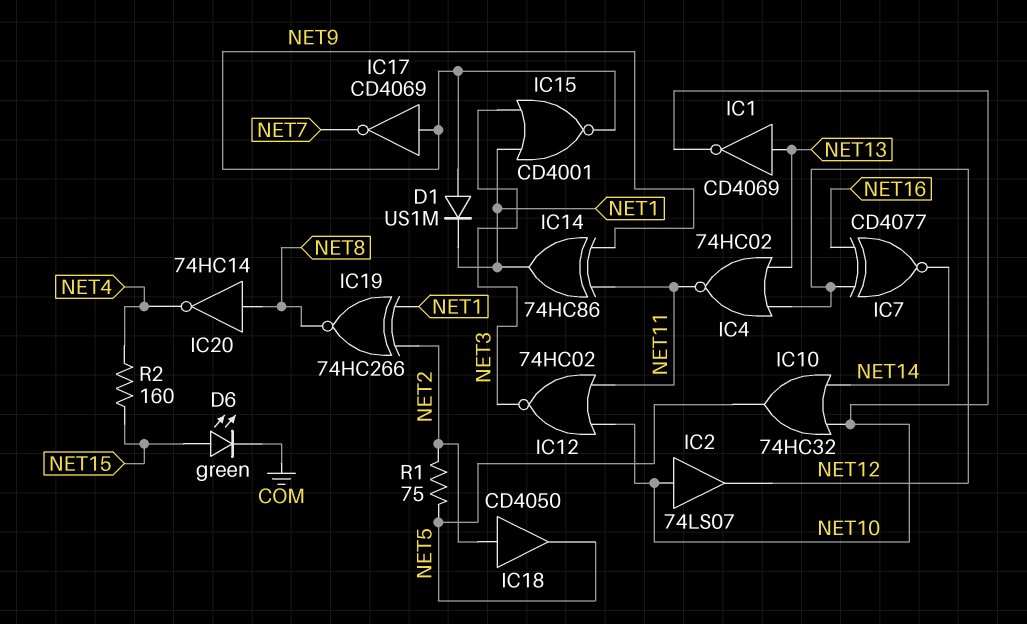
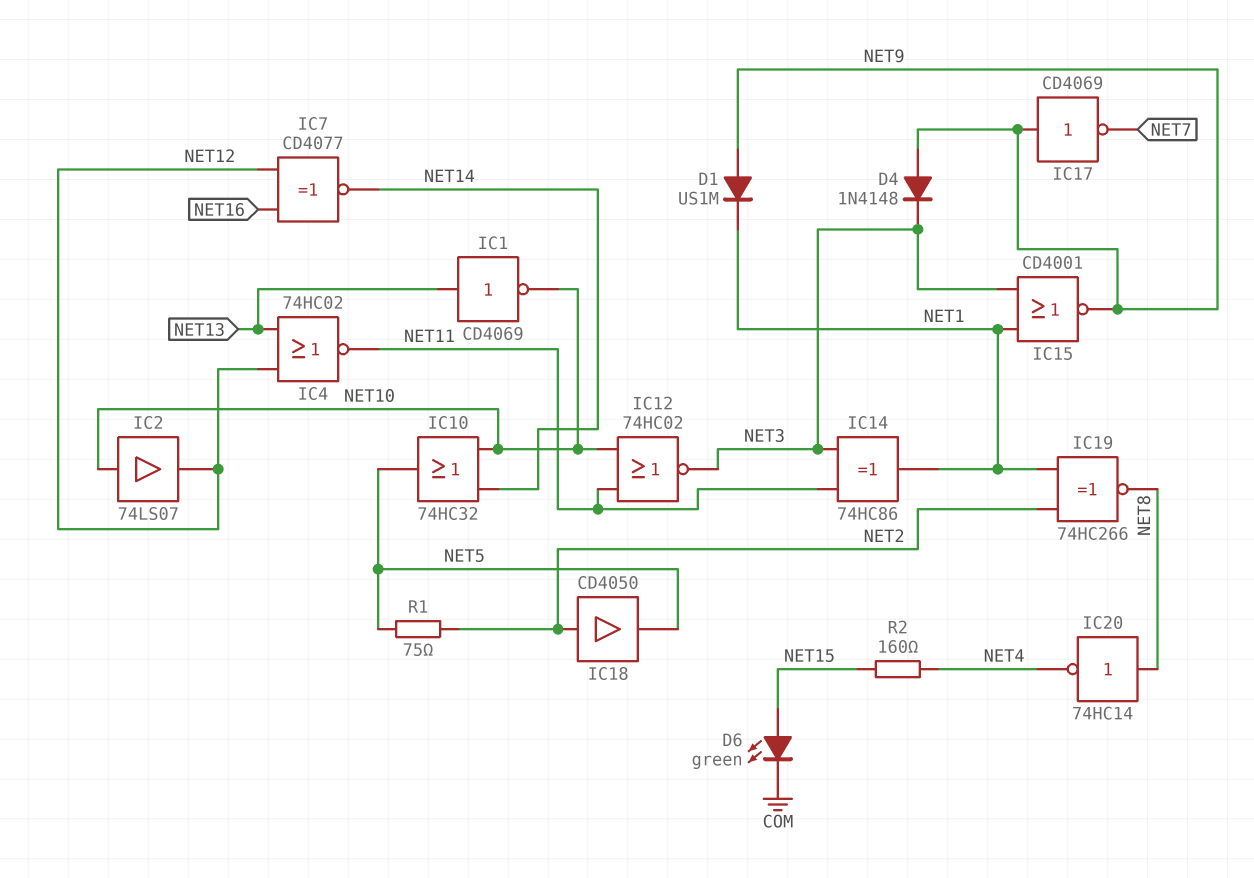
D4: none -> diode 1N4148 (A NET9, K NET3)
IC14: XOR 74HC86 (in NET9, in NET11, out NET1) -> XOR 74HC86 (in NET3, in NET11, out NET1)

